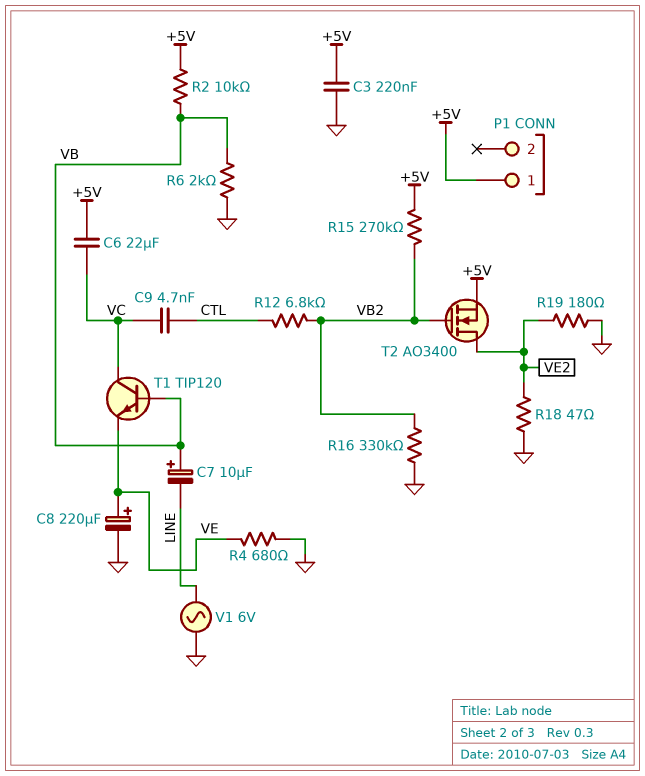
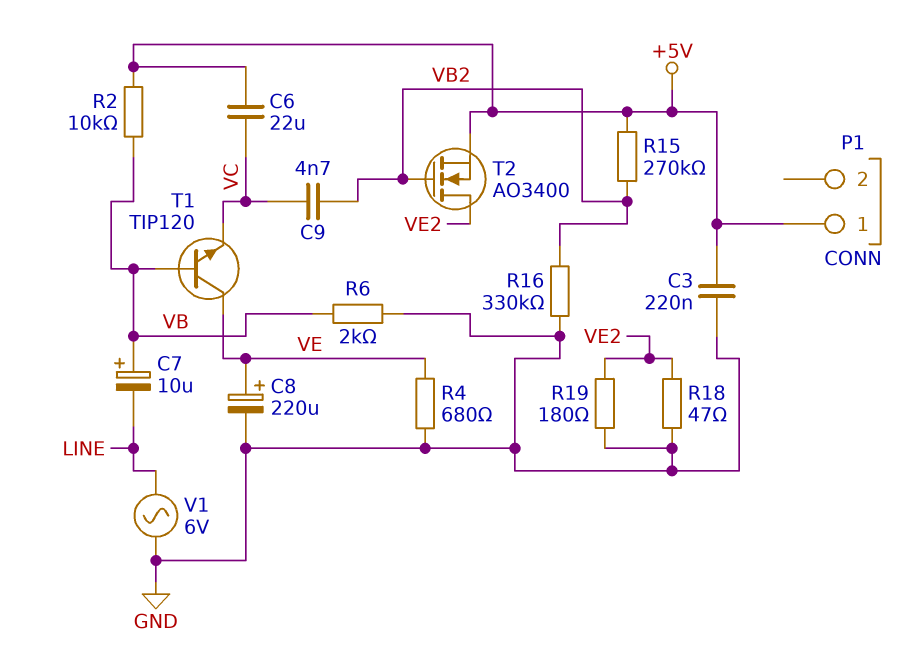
C9: 4.7nF (CTL, VC) -> 4.7nF (VB2, VC)
R12: 6.8k (CTL, VB2) -> none
T1: NPN TIP120 (B VB, C VC, E VE) -> NPN TIP120 (B VB, C VE, E VC)

